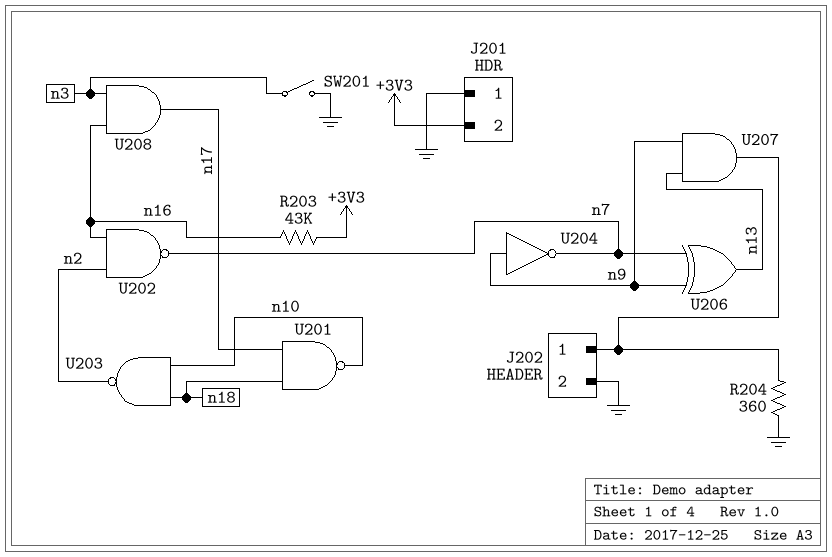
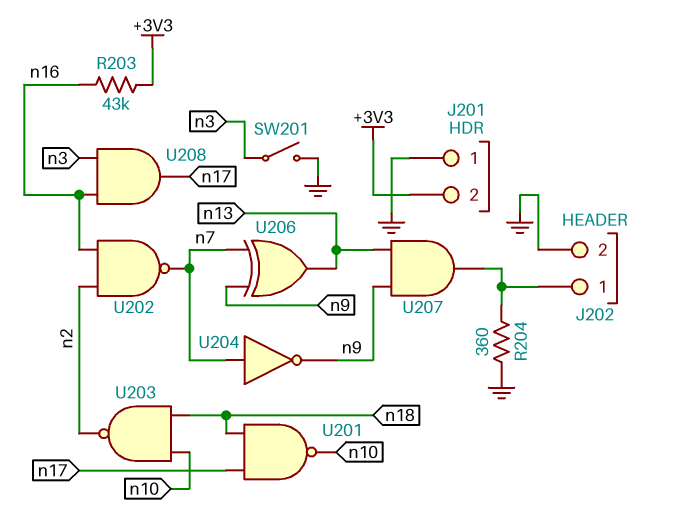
U204: NOT (in n9, out n7) -> NOT (in n7, out n9)

